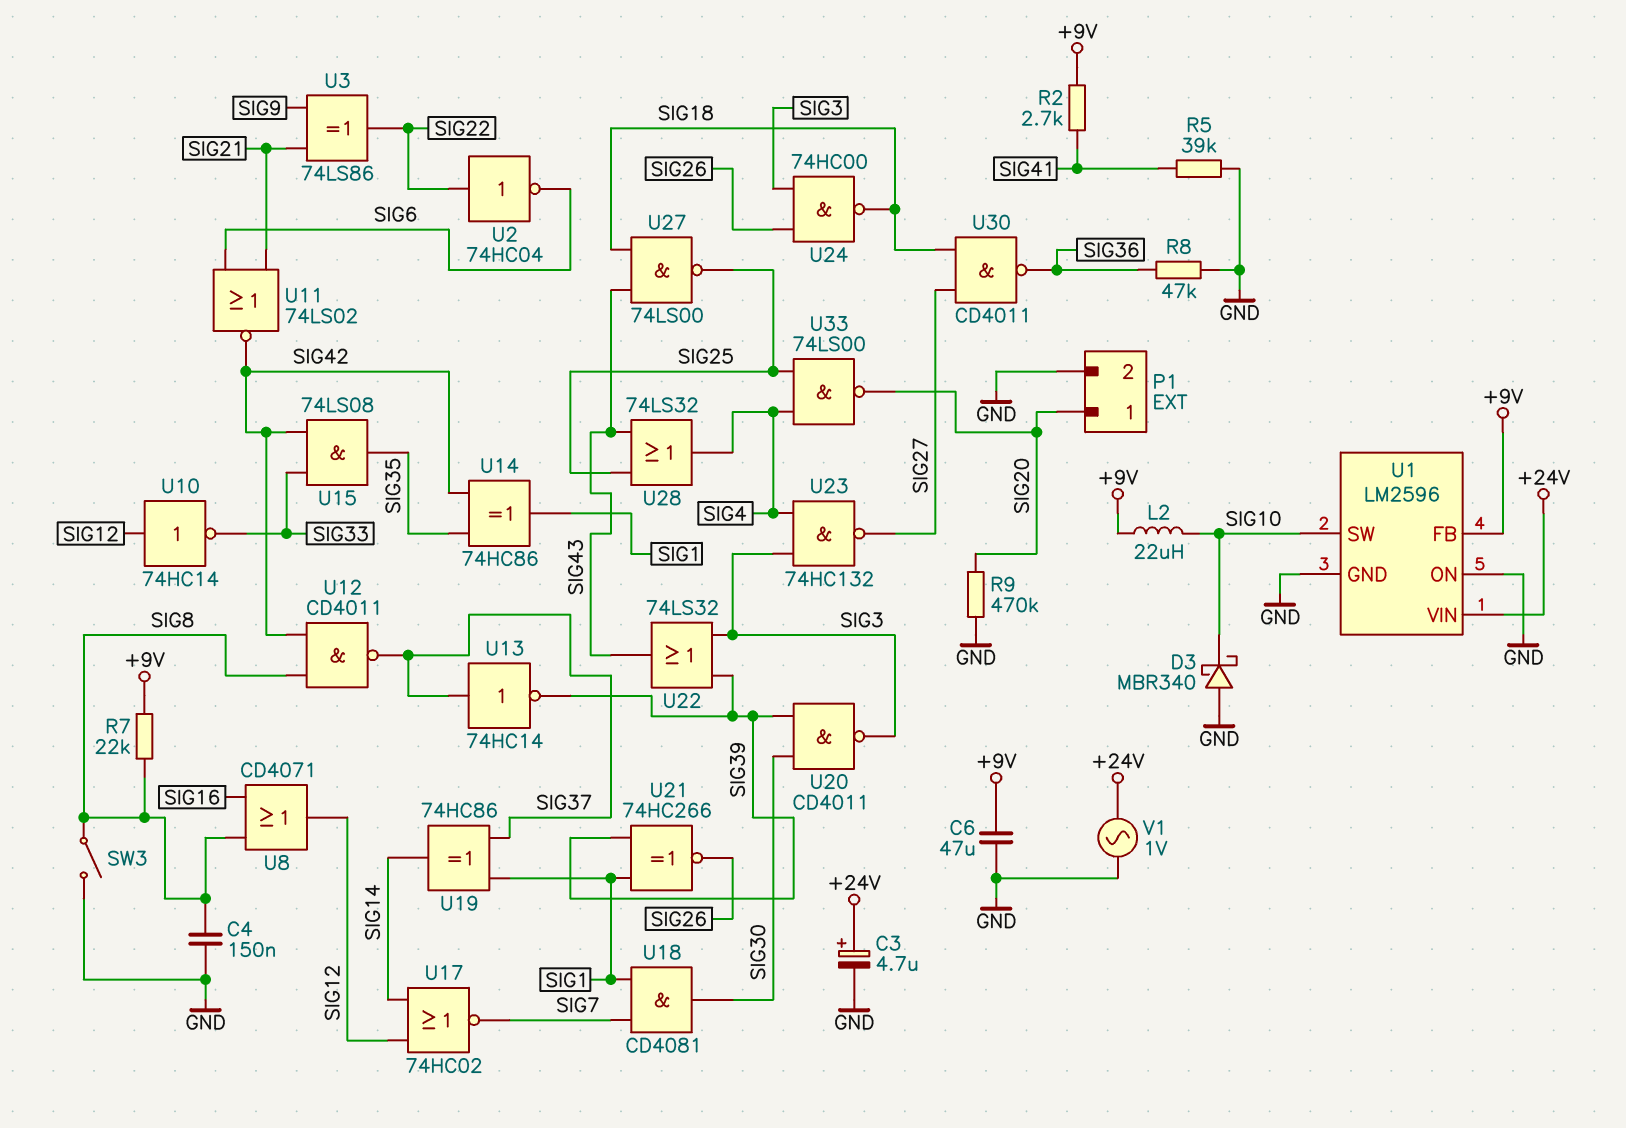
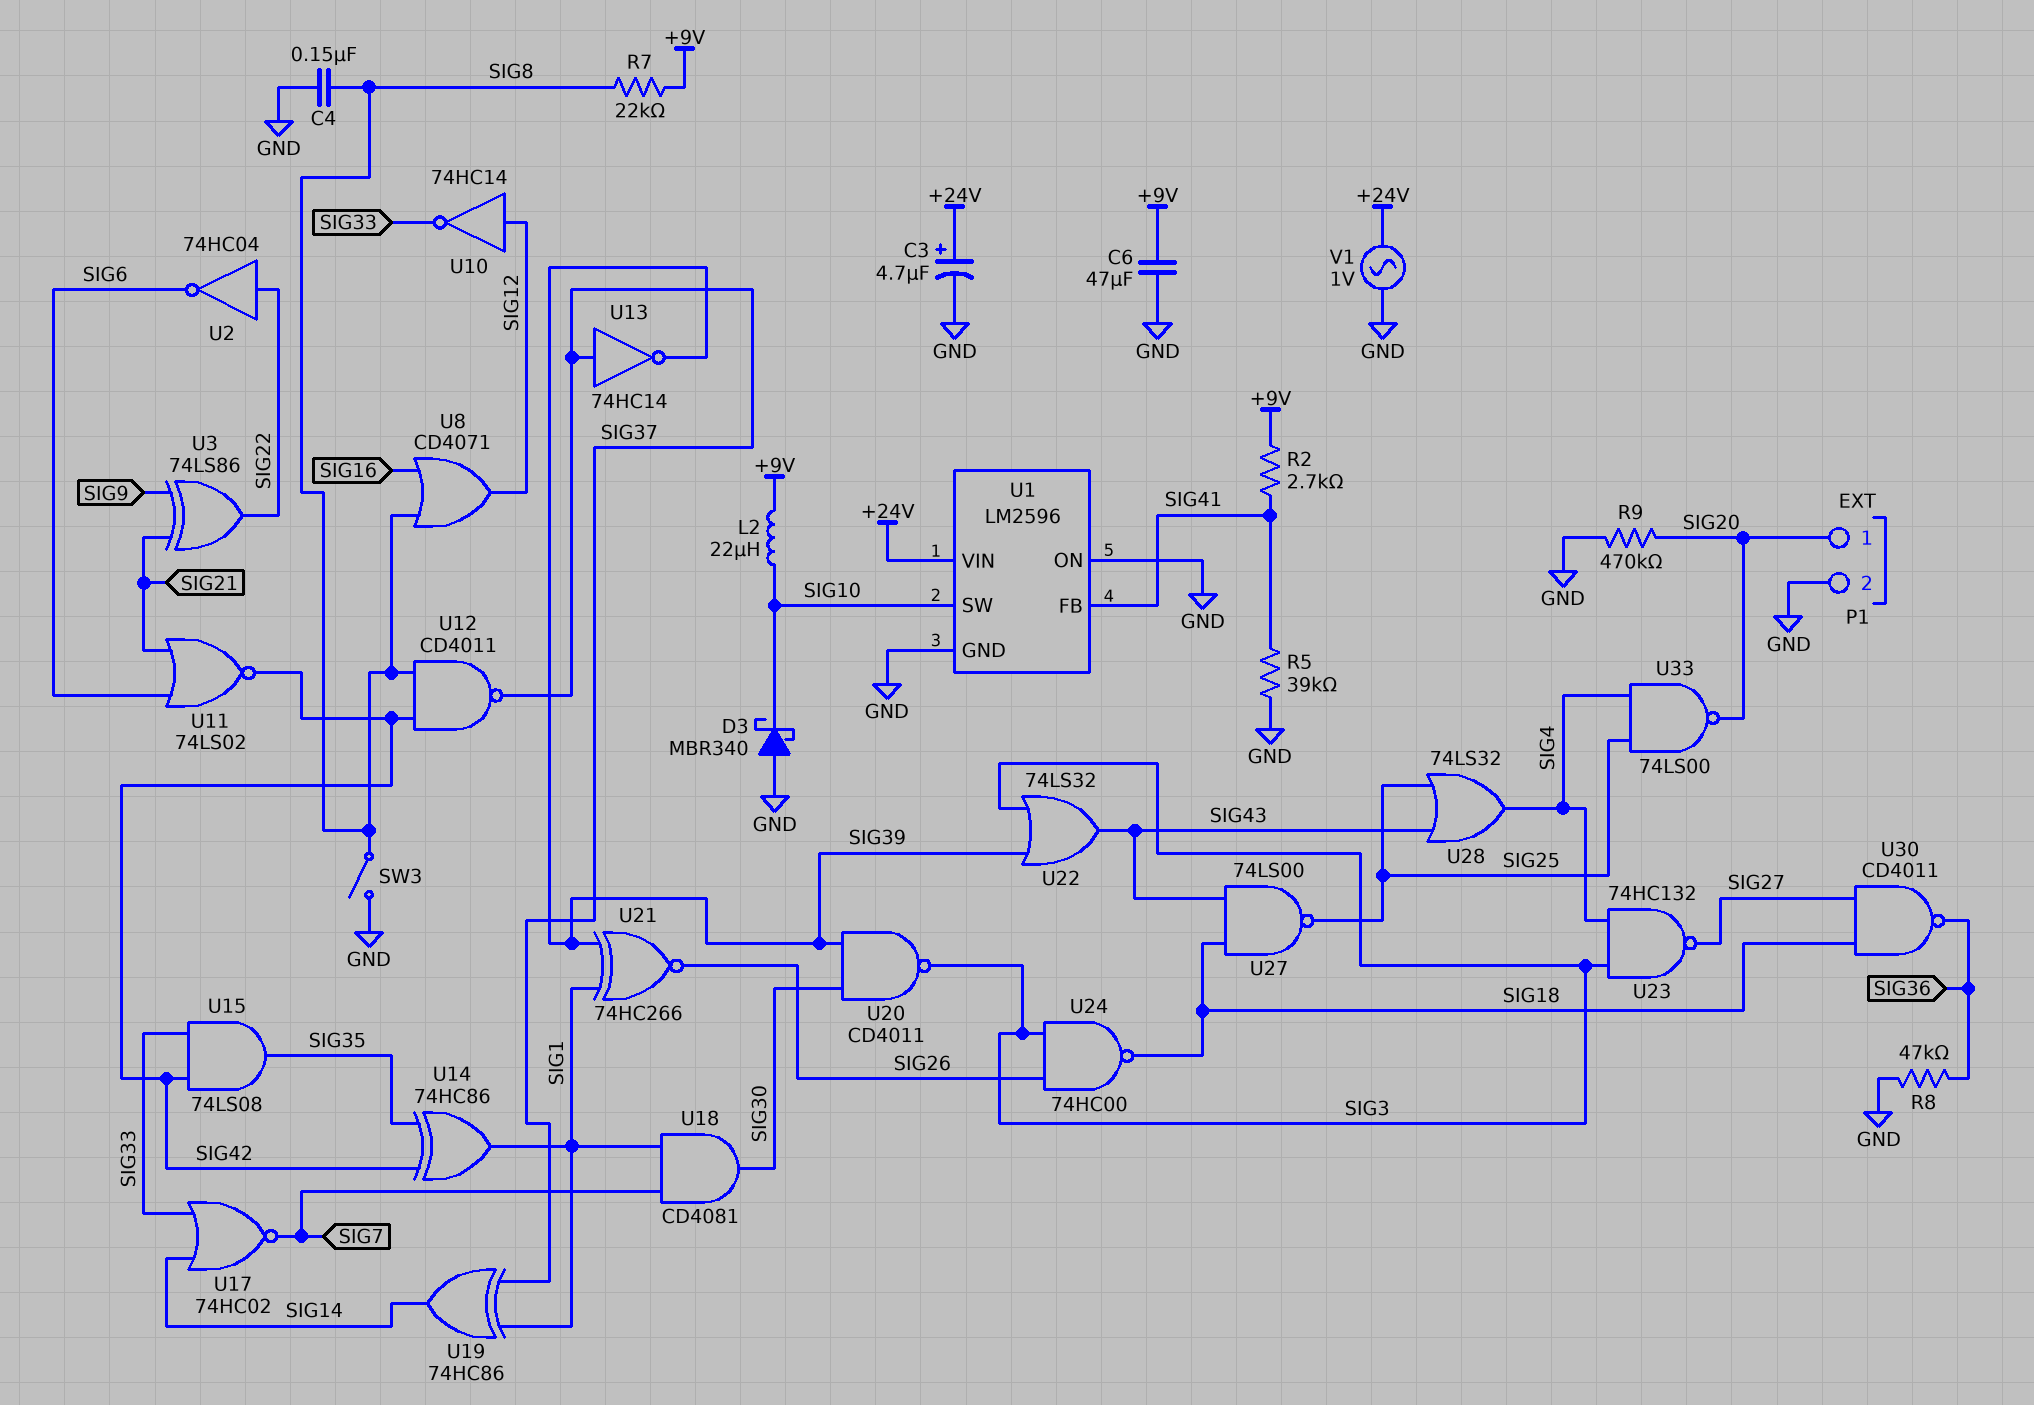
U1 pin FB: +9V -> SIG41
U17: NOR 74HC02 (in SIG12, in SIG14, out SIG7) -> NOR 74HC02 (in SIG14, in SIG33, out SIG7)

